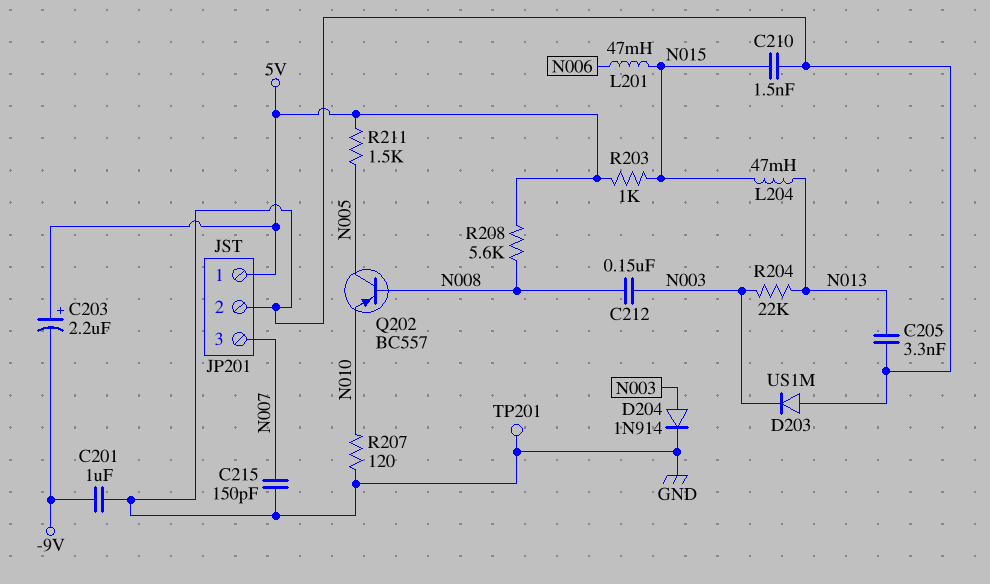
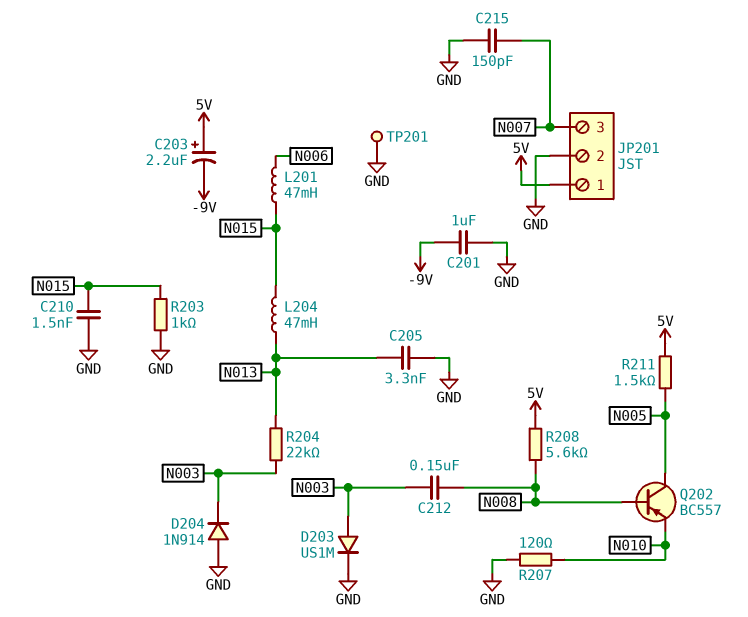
D203: diode US1M (A GND, K N003) -> diode US1M (A N003, K GND)
D204: diode 1N914 (A N003, K GND) -> diode 1N914 (A GND, K N003)
R203: 1k (5V, N015) -> 1k (GND, N015)

